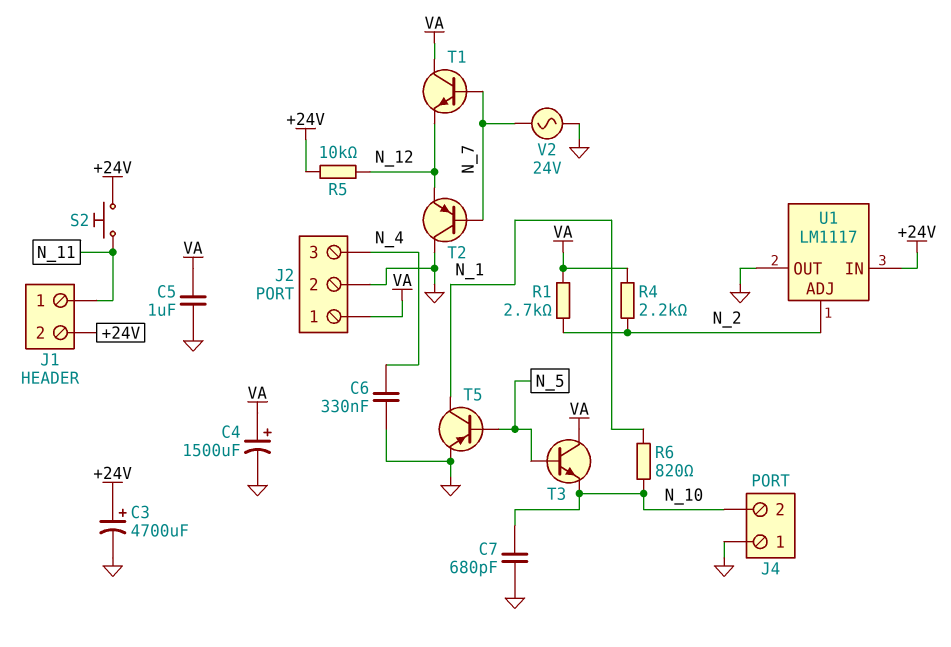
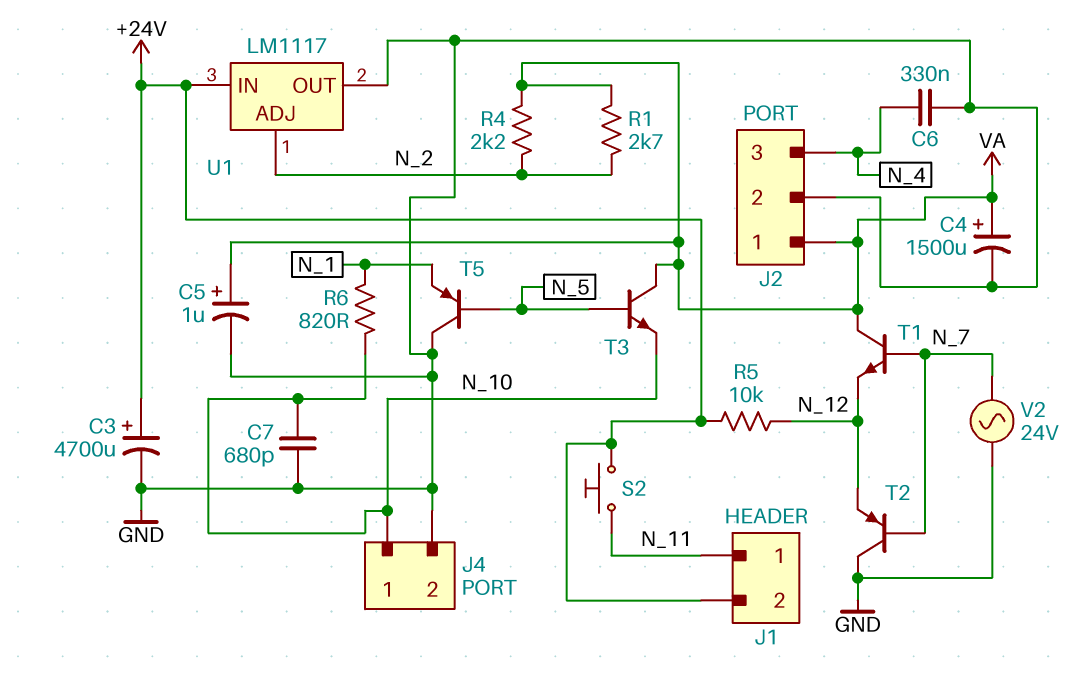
C5: 1uF (GND, VA) -> 1uF (plus VA, minus GND)
J4 pin 1: GND -> N_10
J4 pin 2: N_10 -> GND
T5: PNP (B N_5, C N_1, E GND) -> PNP (B N_5, C GND, E N_1)

